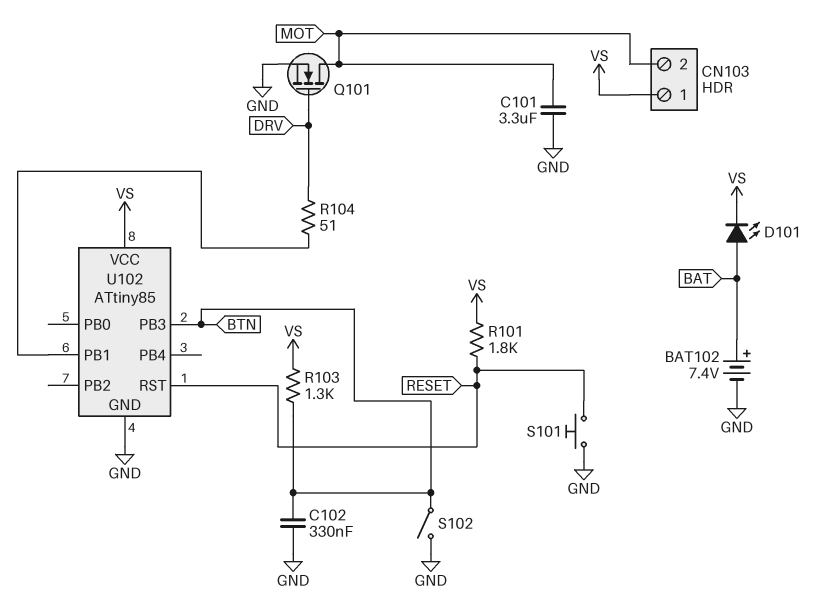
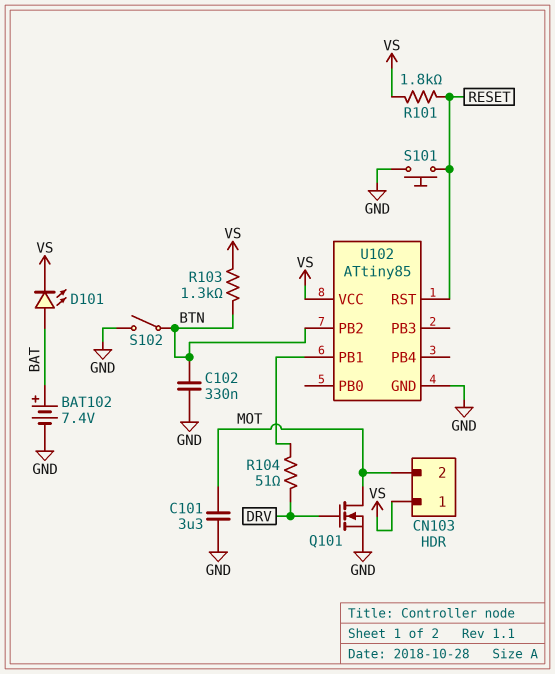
U102 pin PB2: none -> BTN
U102 pin PB3: BTN -> none

